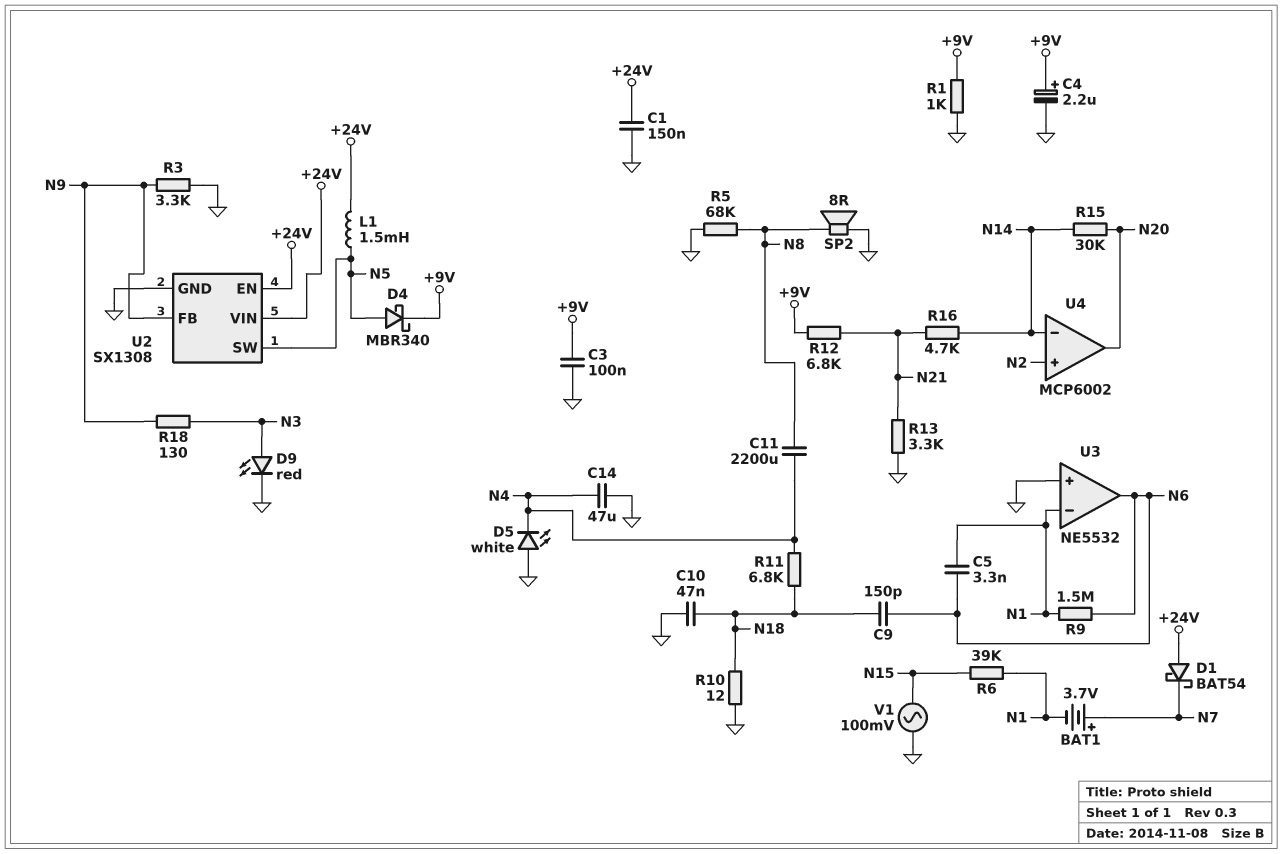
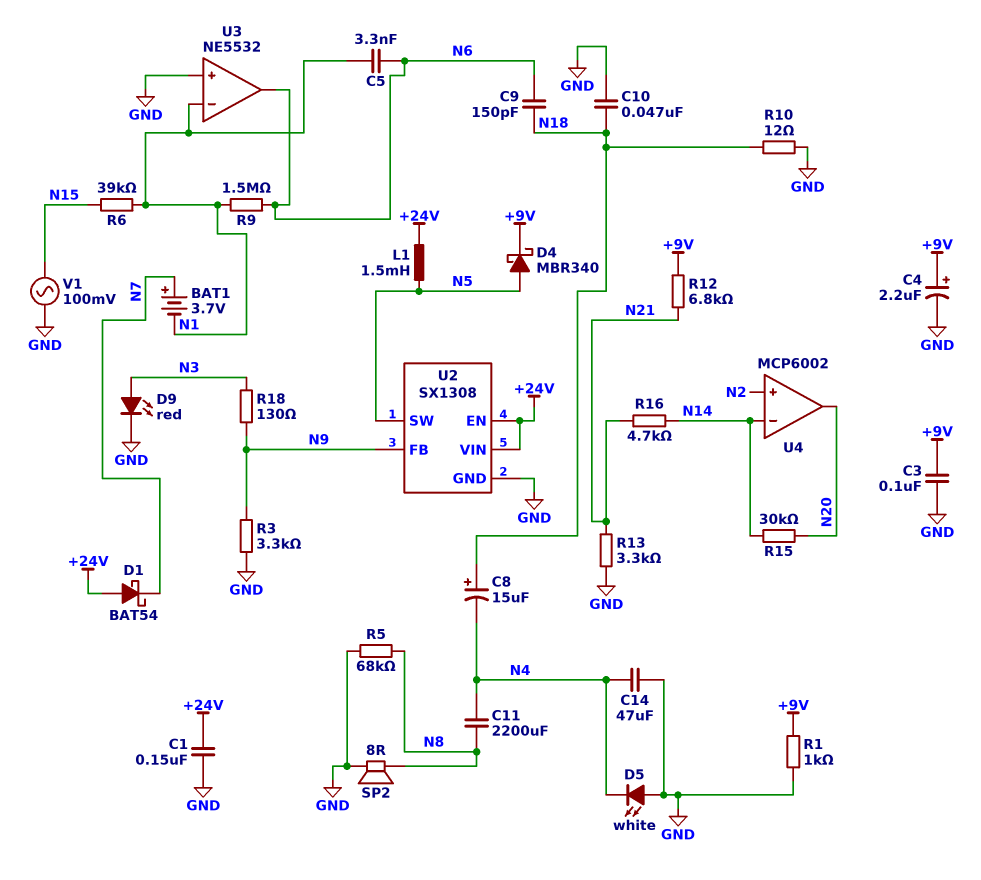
C8: none -> 15uF (plus N18, minus N4)
R11: 6.8k (N4, N18) -> none

